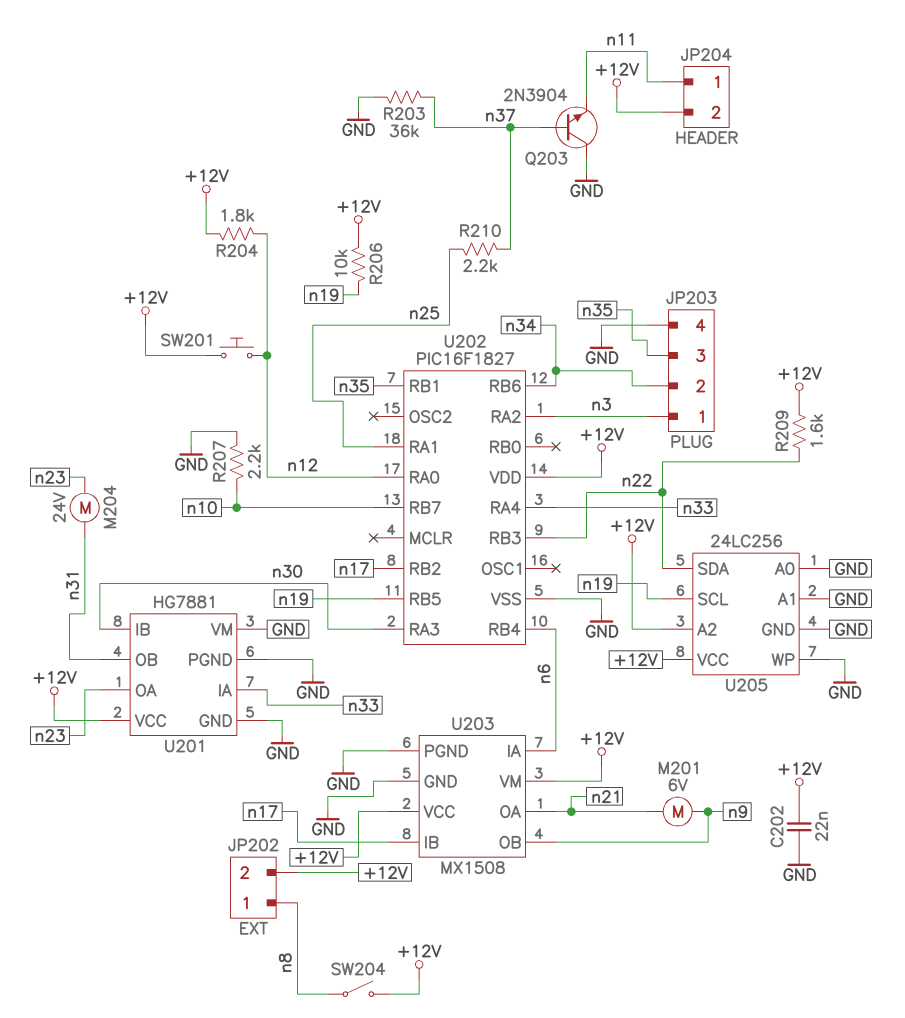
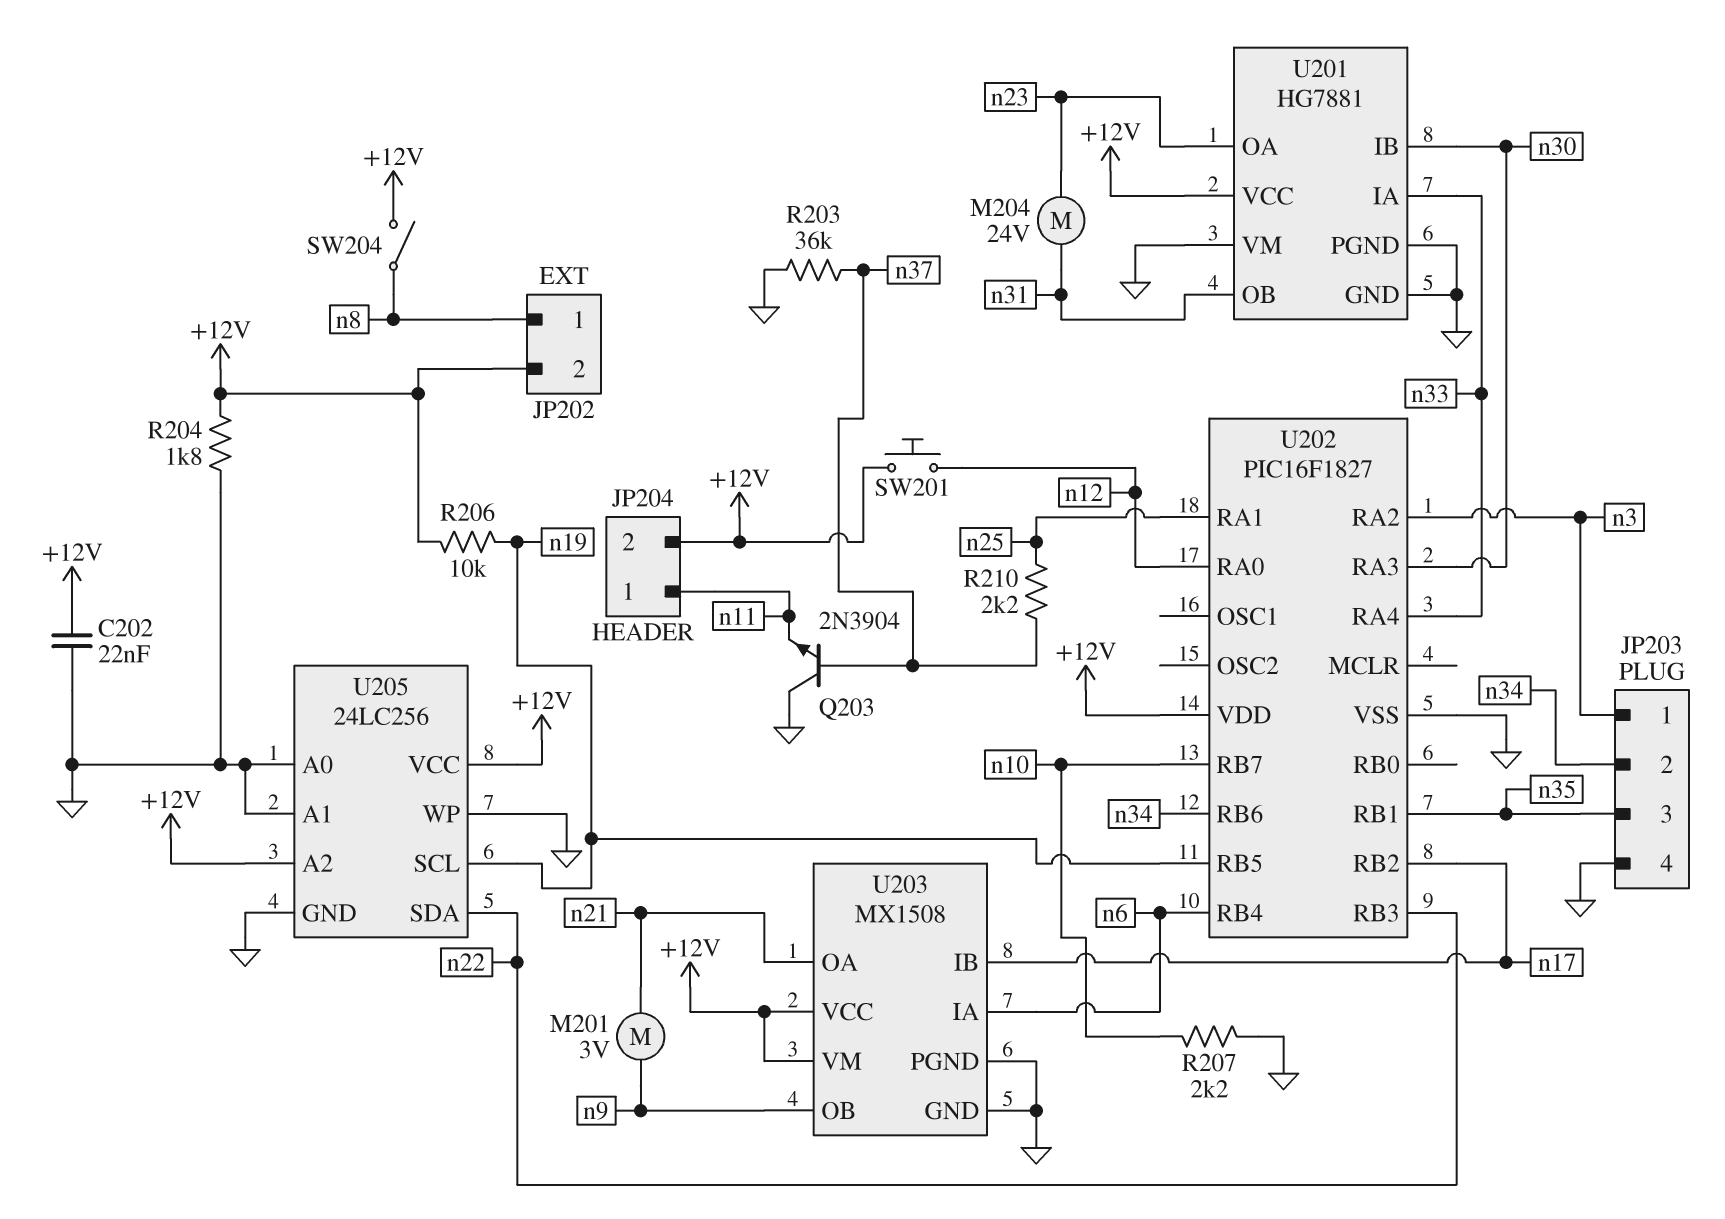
M201: motor 6V (n9, n21) -> motor 3V (n9, n21)
R204: 1.8k (+12V, n12) -> 1.8k (+12V, GND)
R209: 1.6k (+12V, n22) -> none

